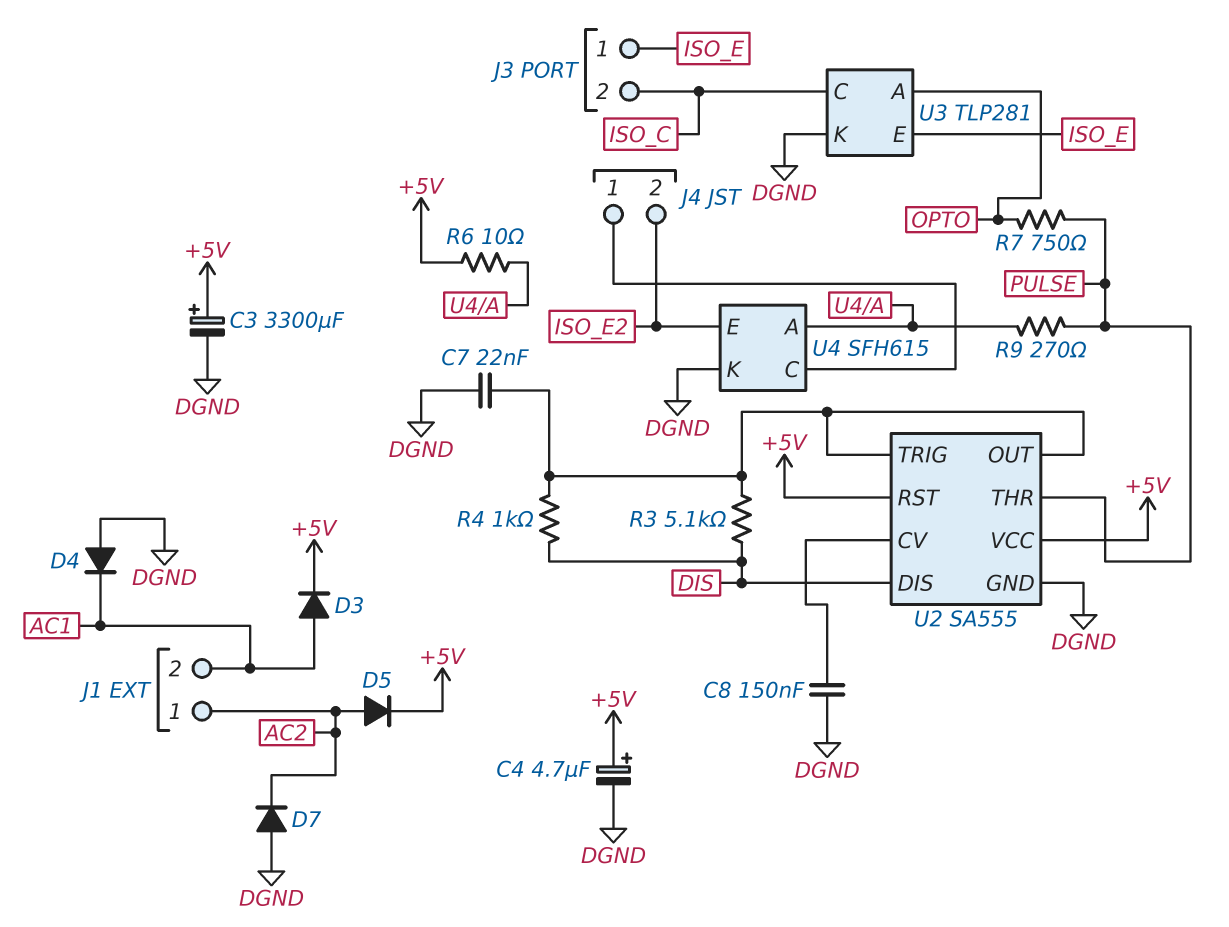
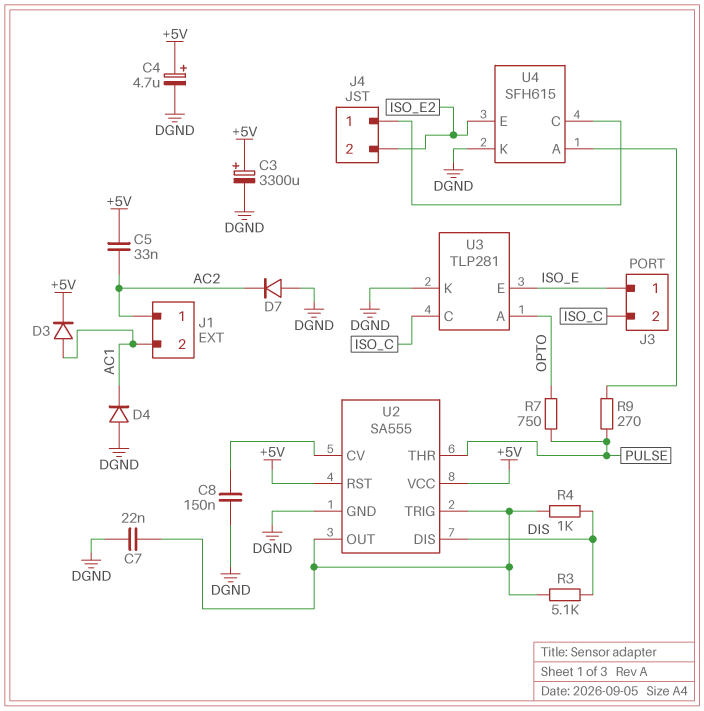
C5: none -> 33nF (+5V, AC2)
D5: diode (A AC2, K +5V) -> none
R6: 10 (+5V, U4/A) -> none

